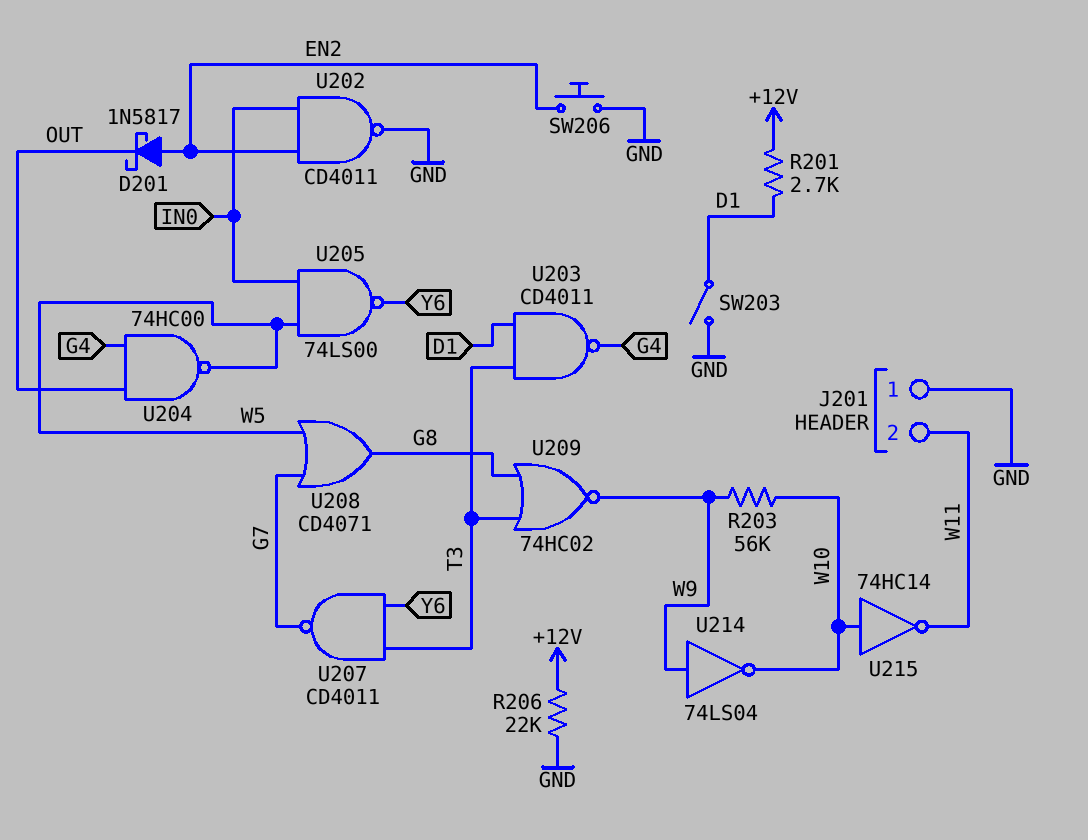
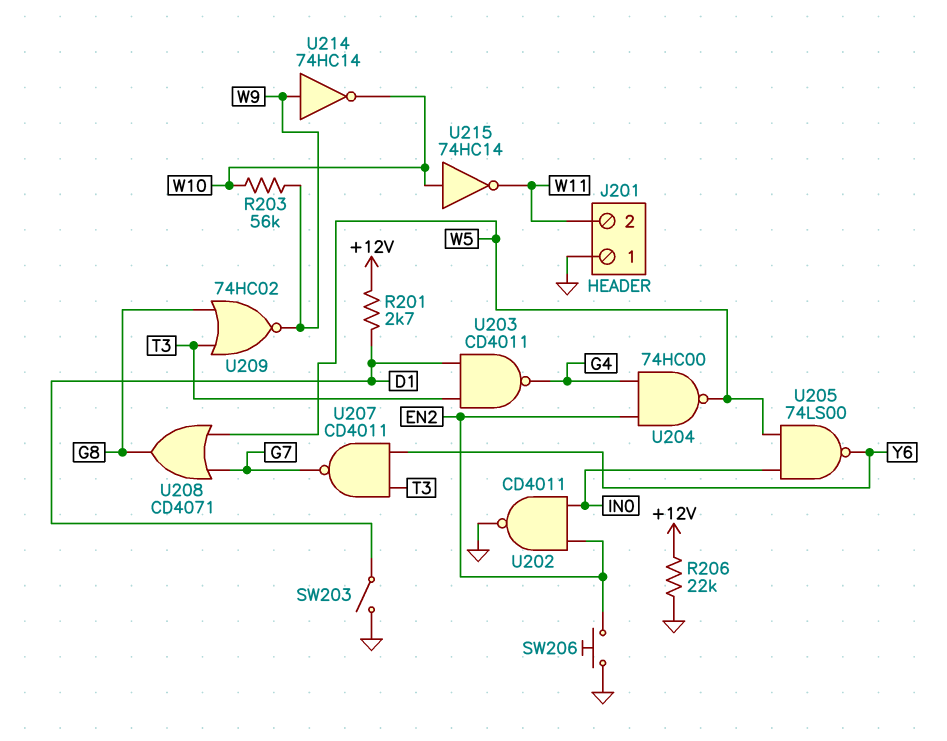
D201: schottky 1N5817 (A EN2, K OUT) -> none
U204: NAND 74HC00 (in G4, in OUT, out W5) -> NAND 74HC00 (in EN2, in G4, out W5)
U214: NOT 74LS04 (in W9, out W10) -> NOT 74HC14 (in W9, out W10)

